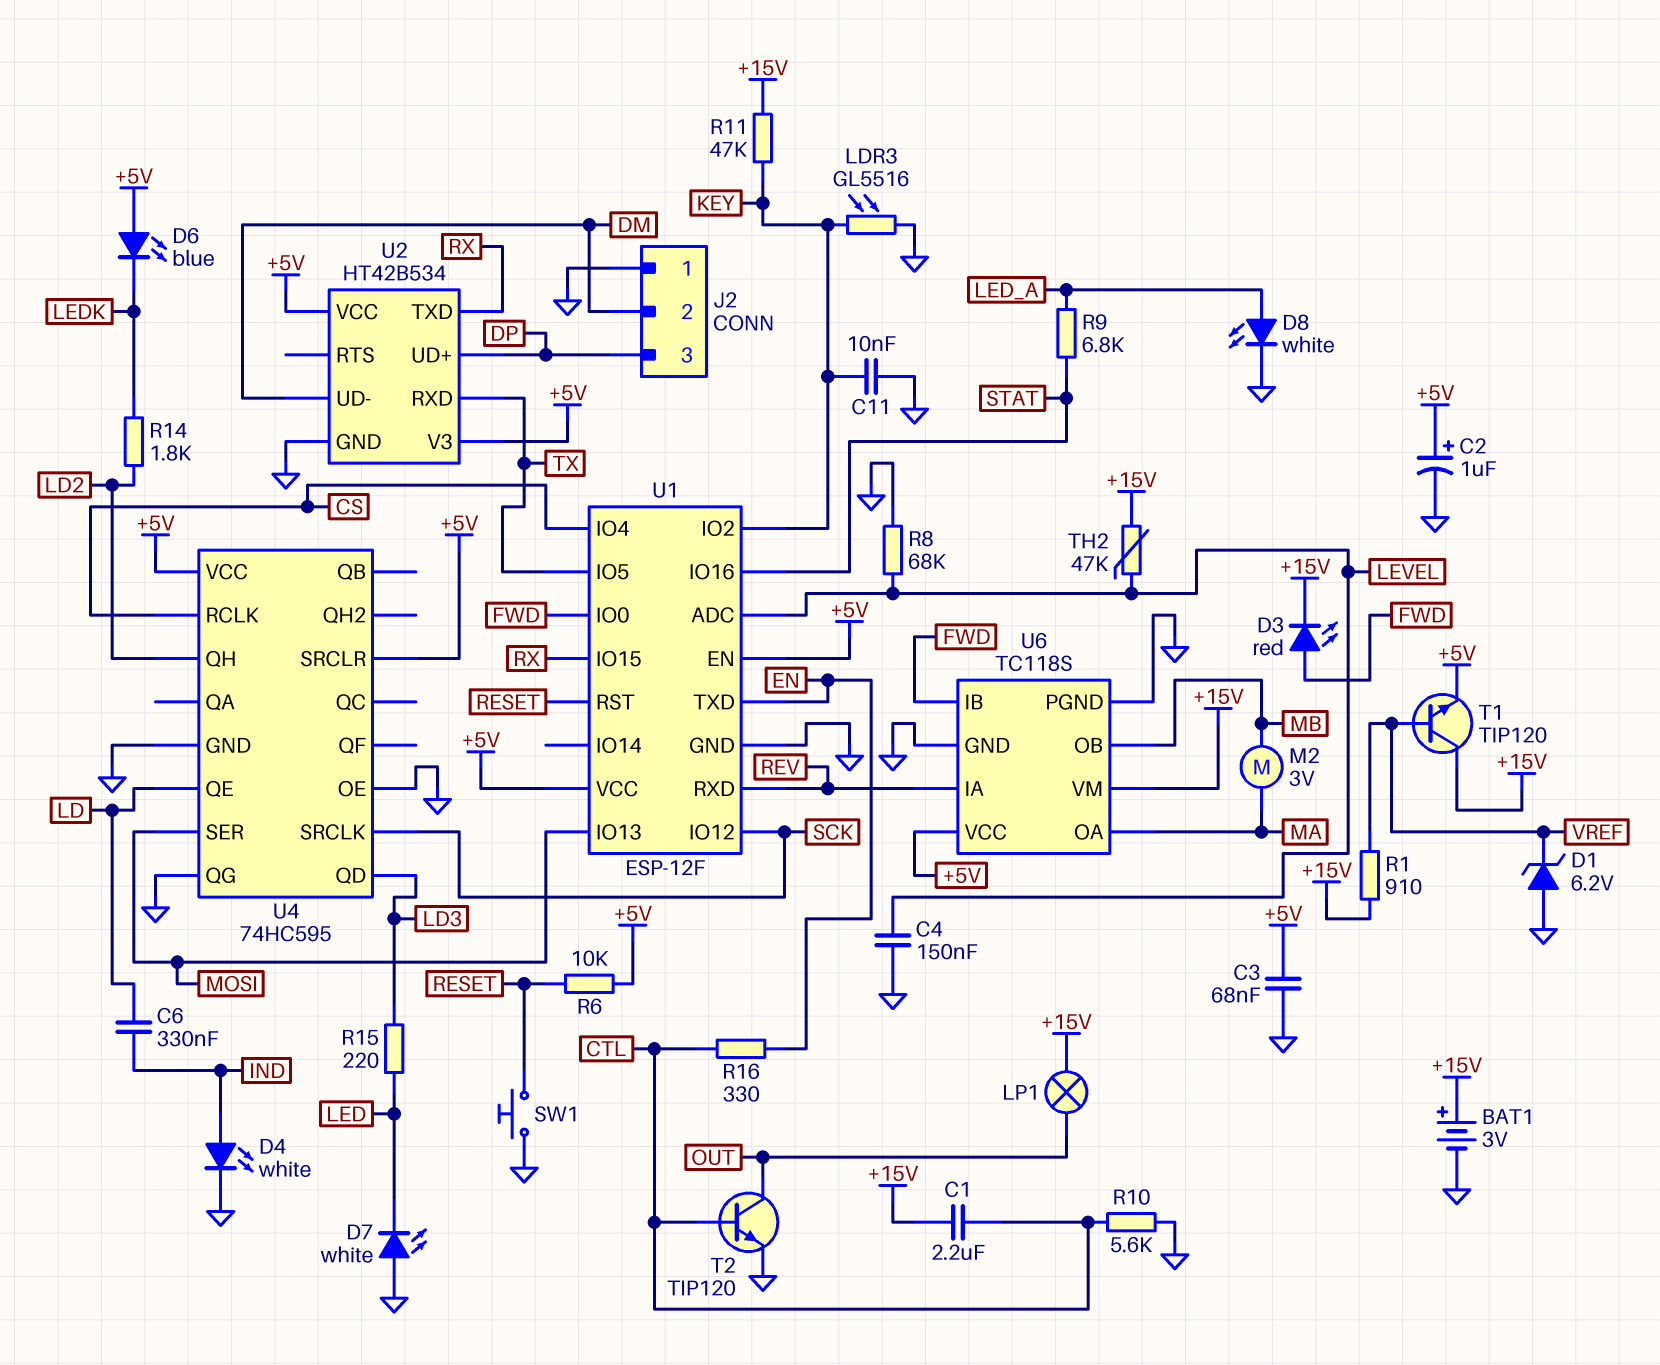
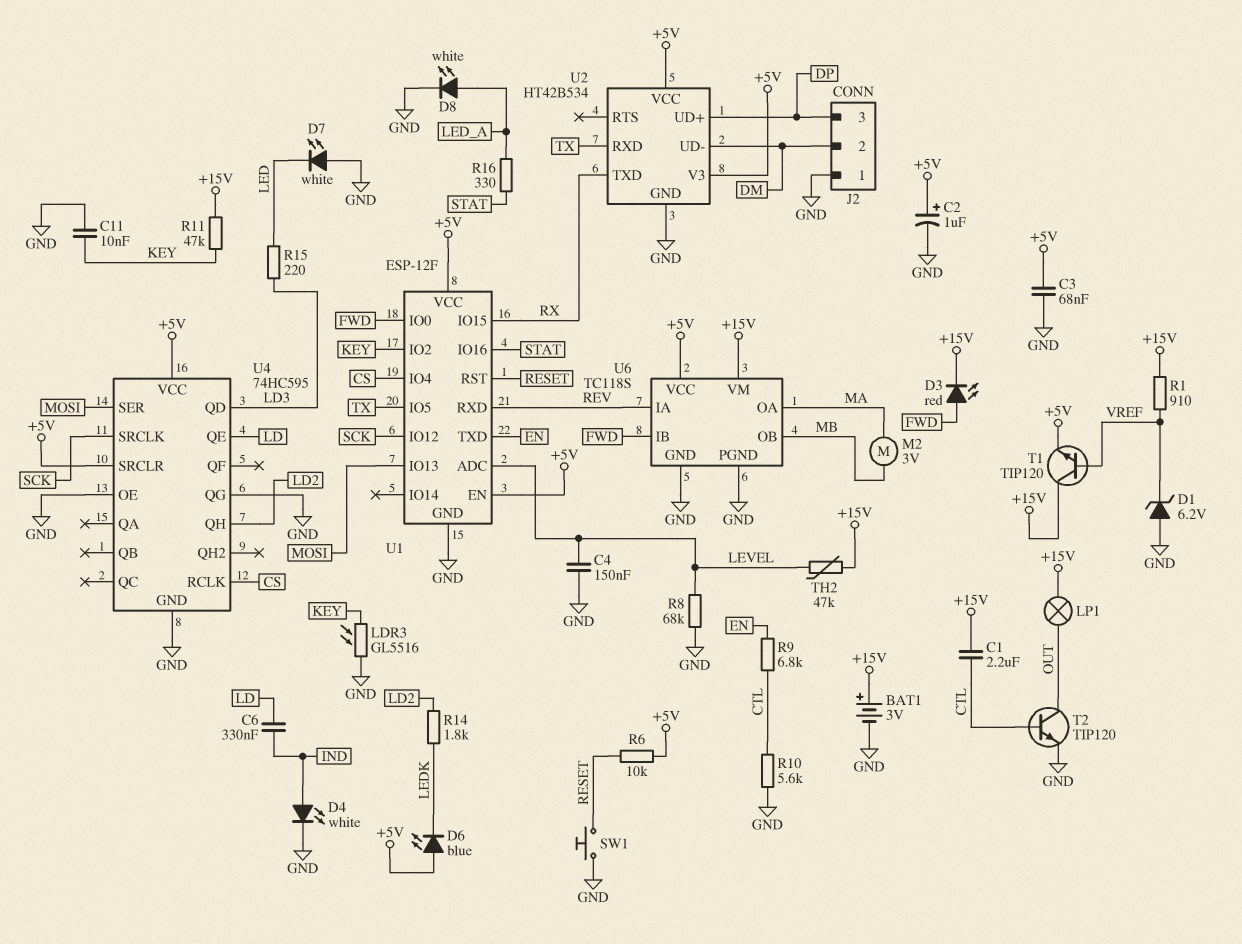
R9: 6.8k (LED_A, STAT) -> 6.8k (CTL, EN)
R16: 330 (CTL, EN) -> 330 (LED_A, STAT)

